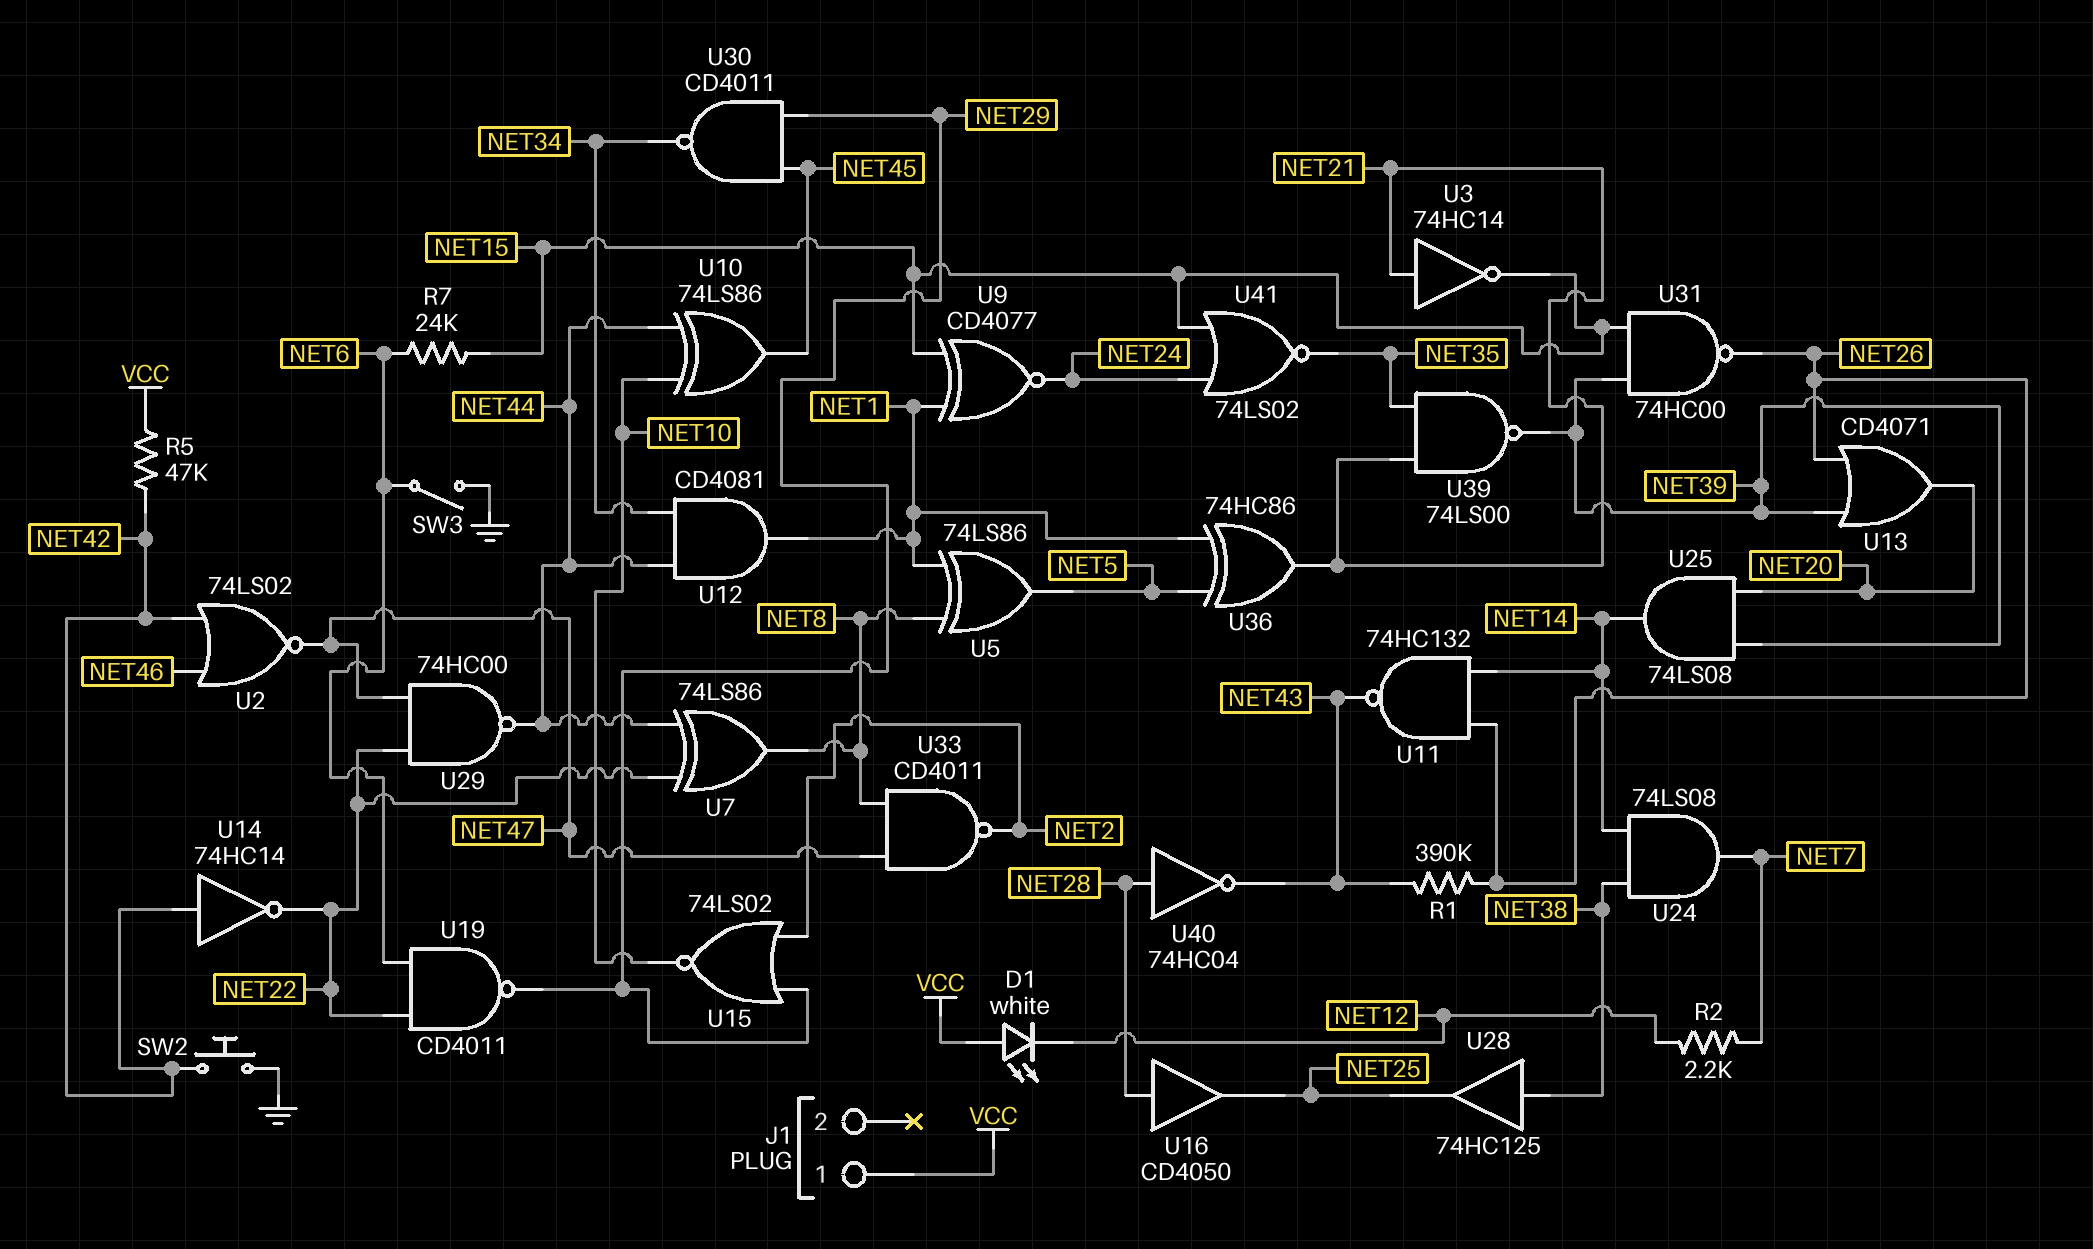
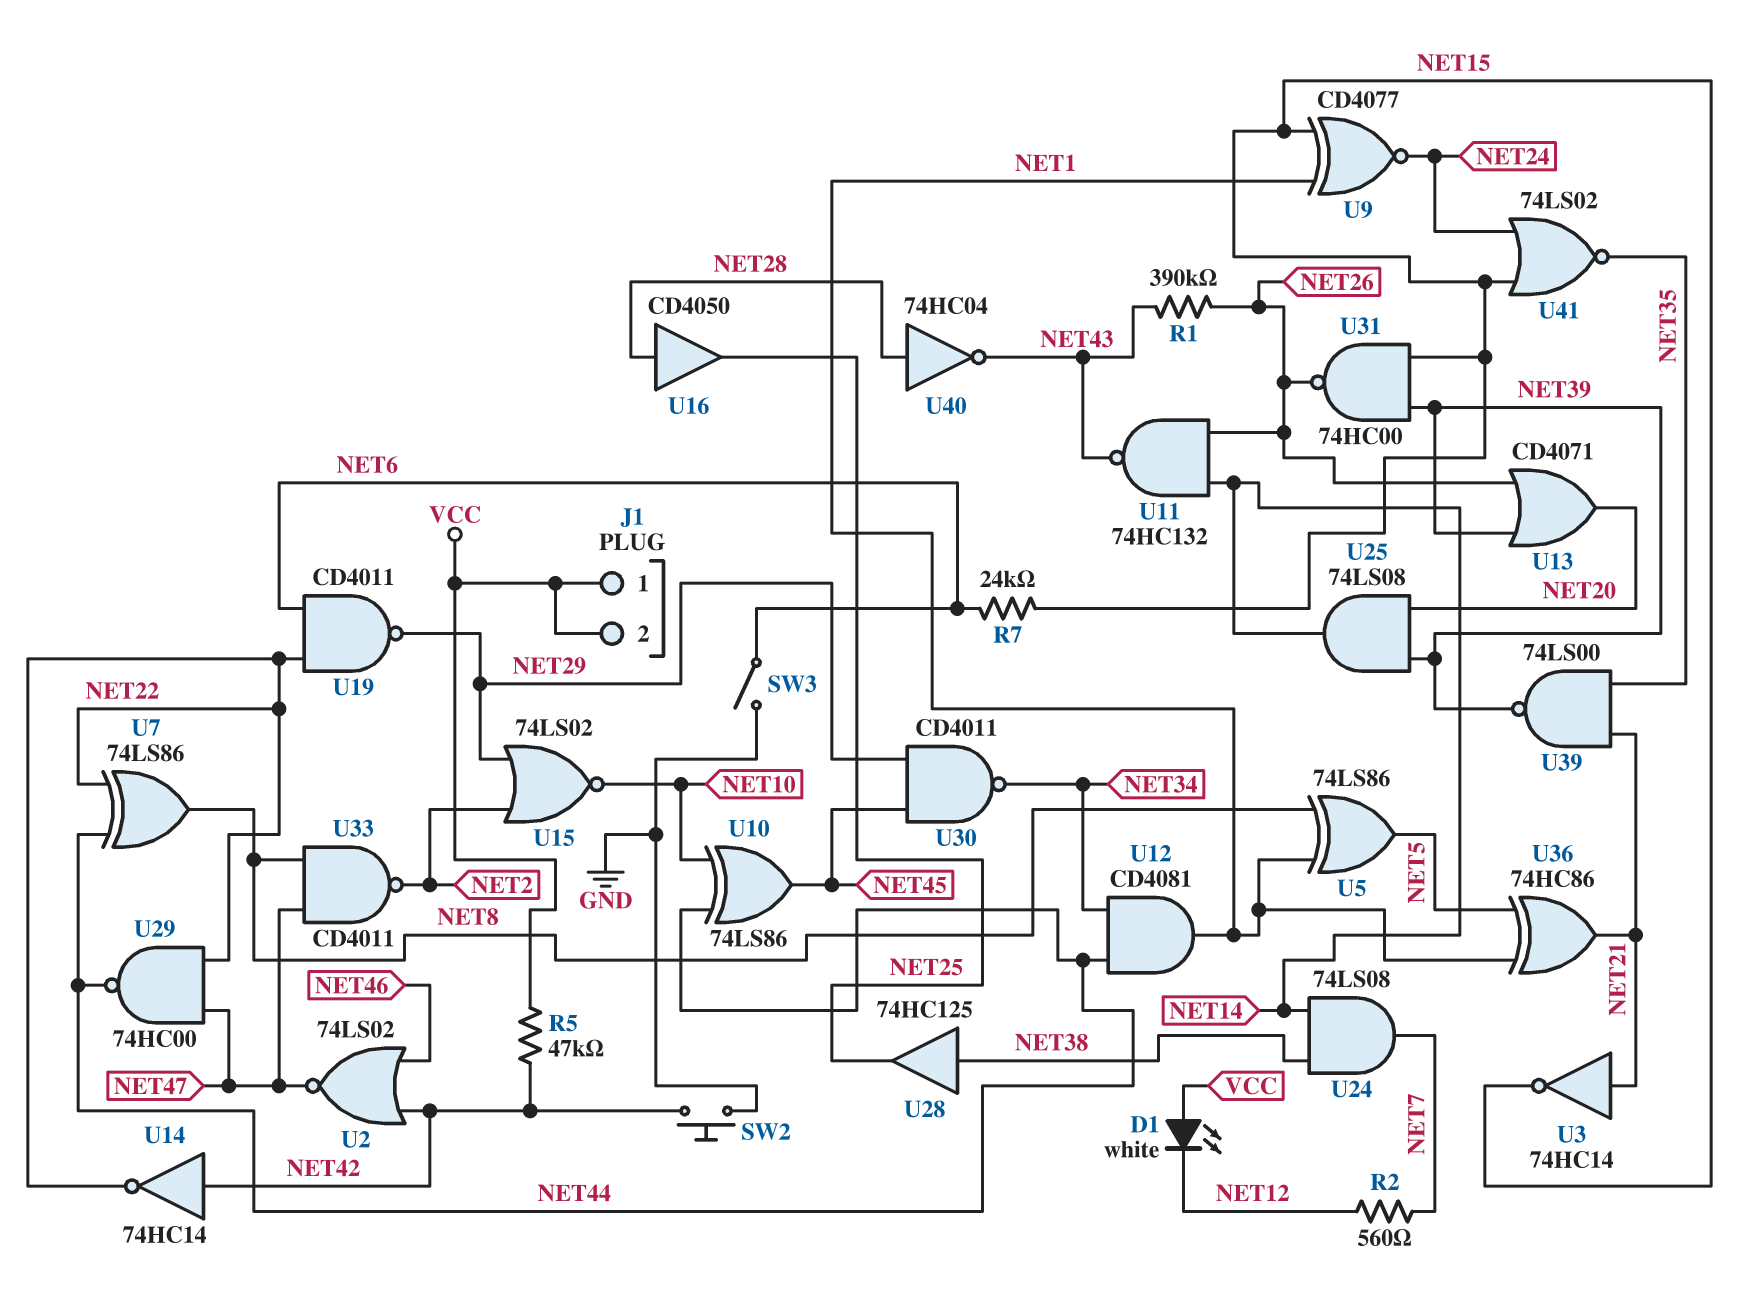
J1 pin 2: none -> VCC
R2: 2.2k (NET7, NET12) -> 560 (NET7, NET12)

